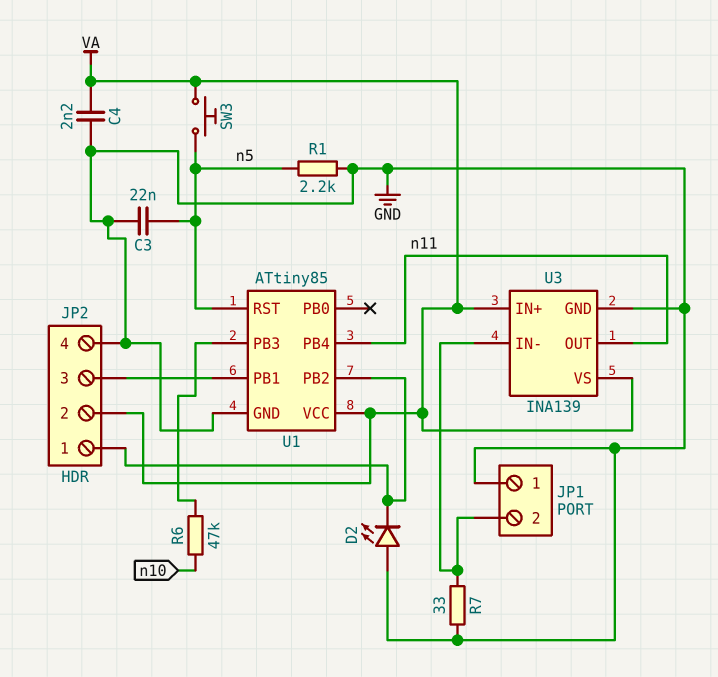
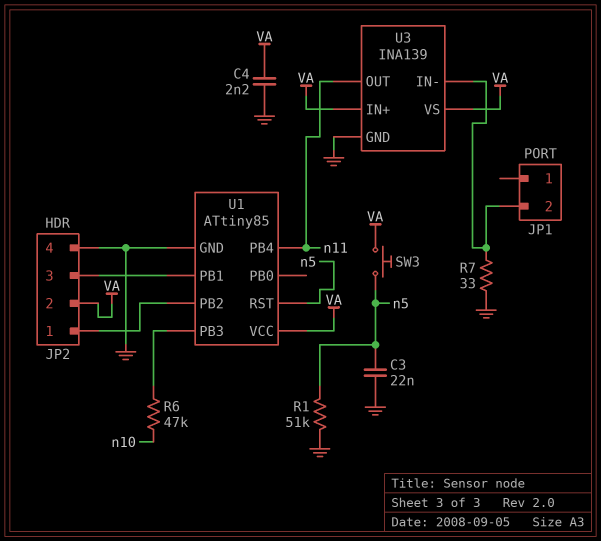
D2: LED (A GND, K JP2/1) -> none
JP1 pin 1: GND -> none
R1: 2.2k (GND, n5) -> 51k (GND, n5)

